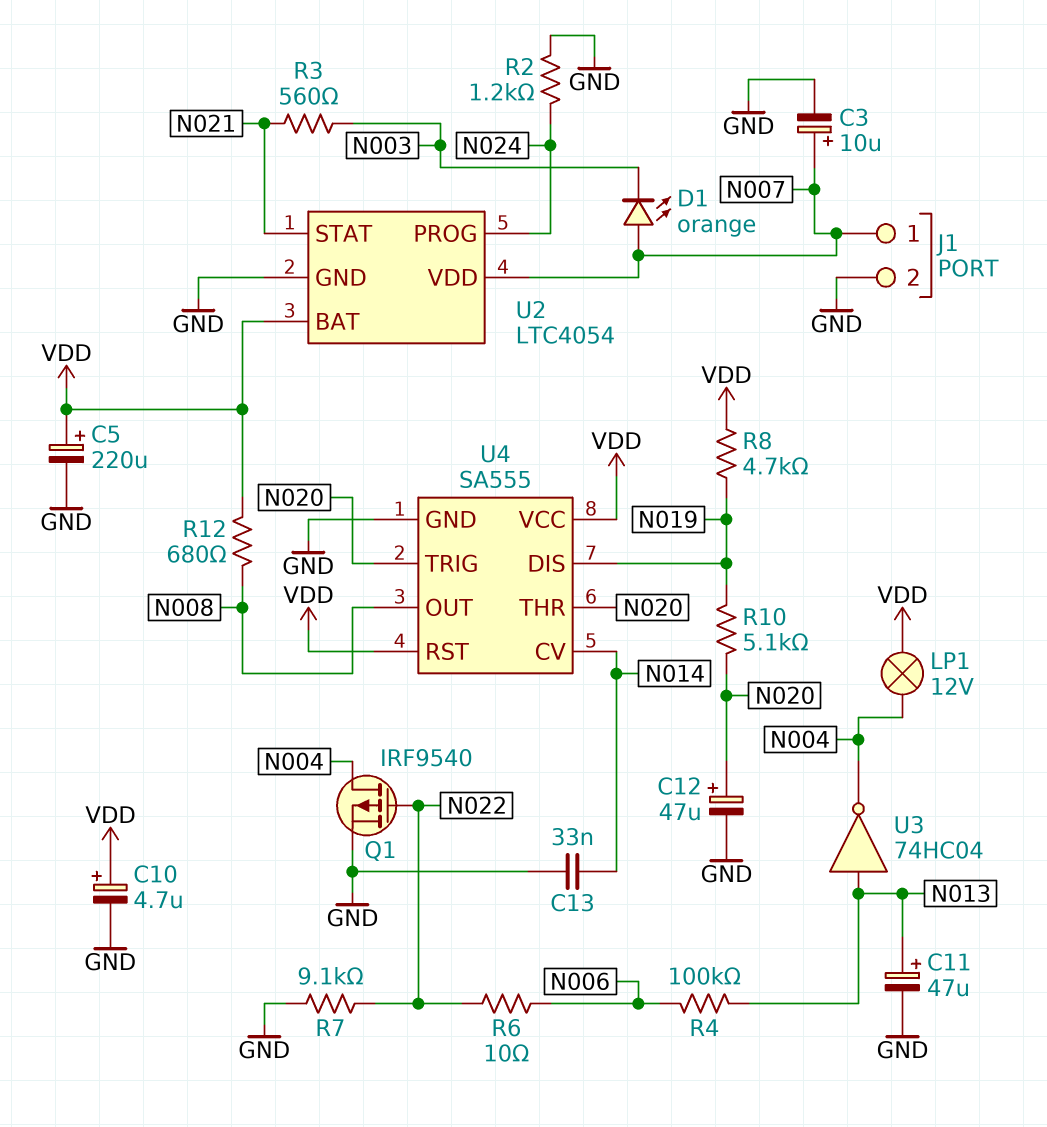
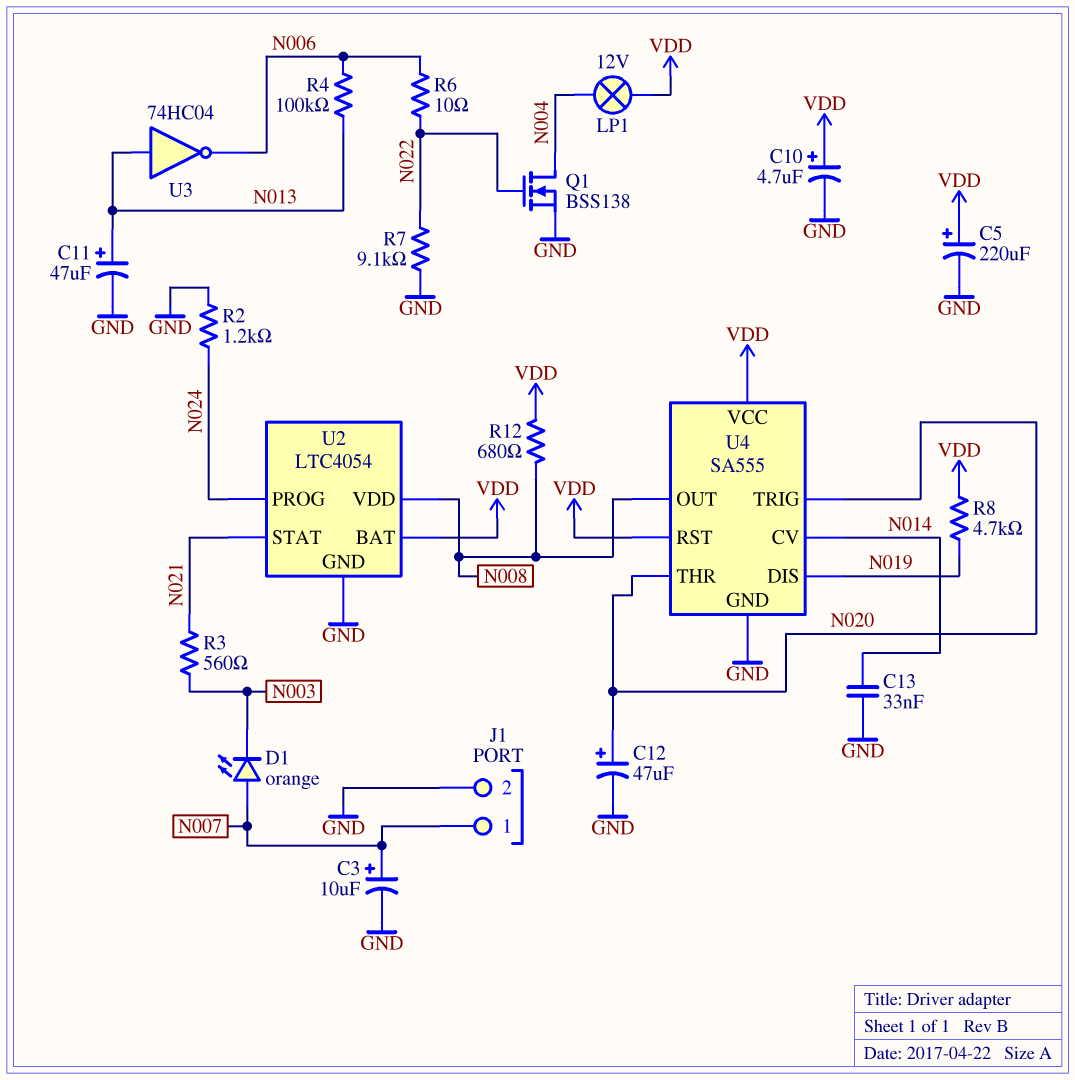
Q1: PMOS IRF9540 (G N022, D N004, S GND) -> NMOS BSS138 (G N022, D N004, S GND)
R10: 5.1k (N019, N020) -> none
U2 pin VDD: N007 -> N008
U3: NOT 74HC04 (in N013, out N004) -> NOT 74HC04 (in N013, out N006)

